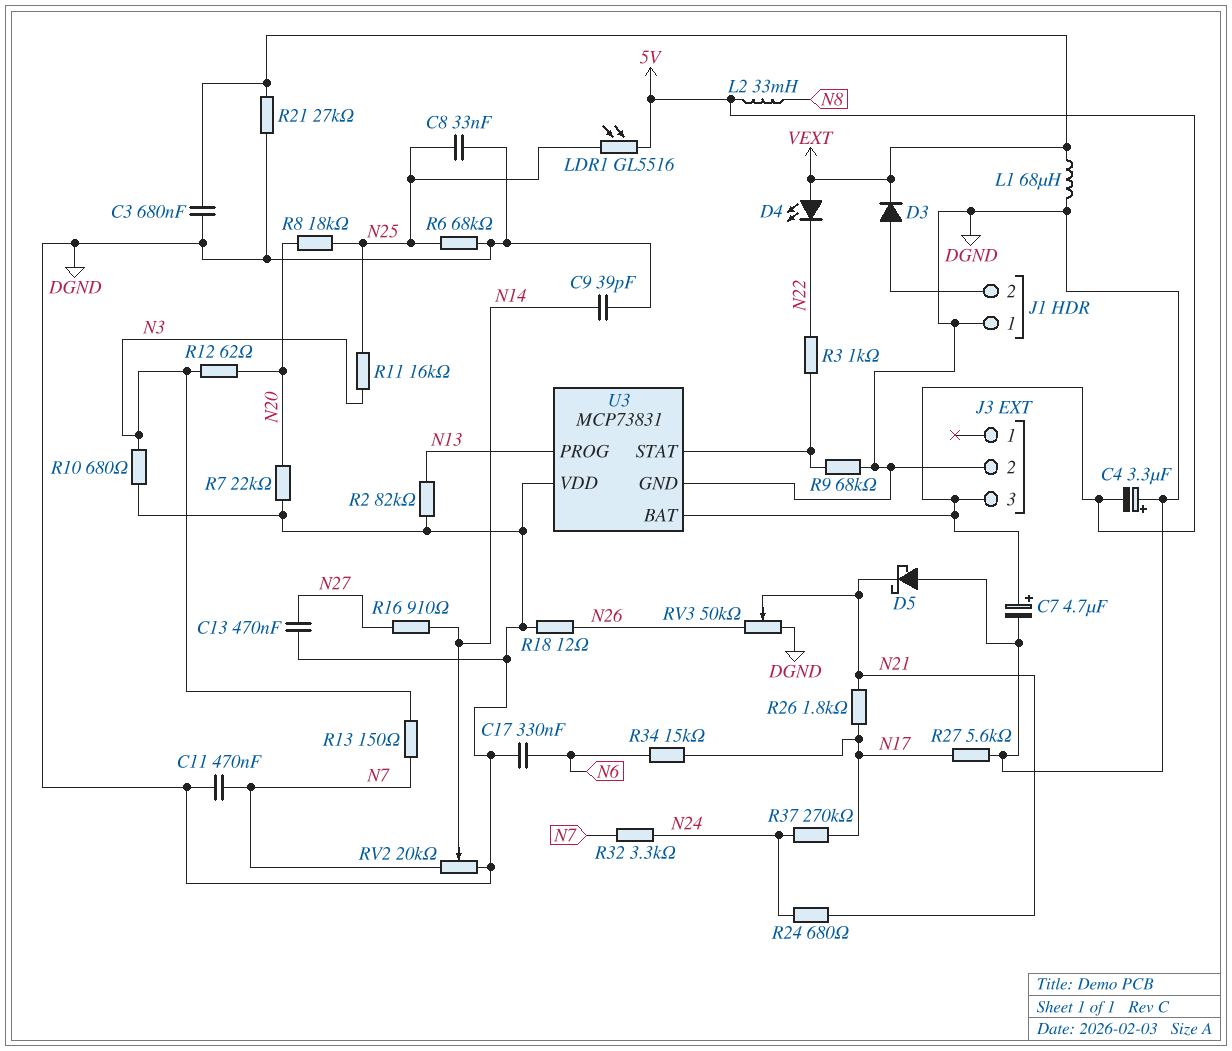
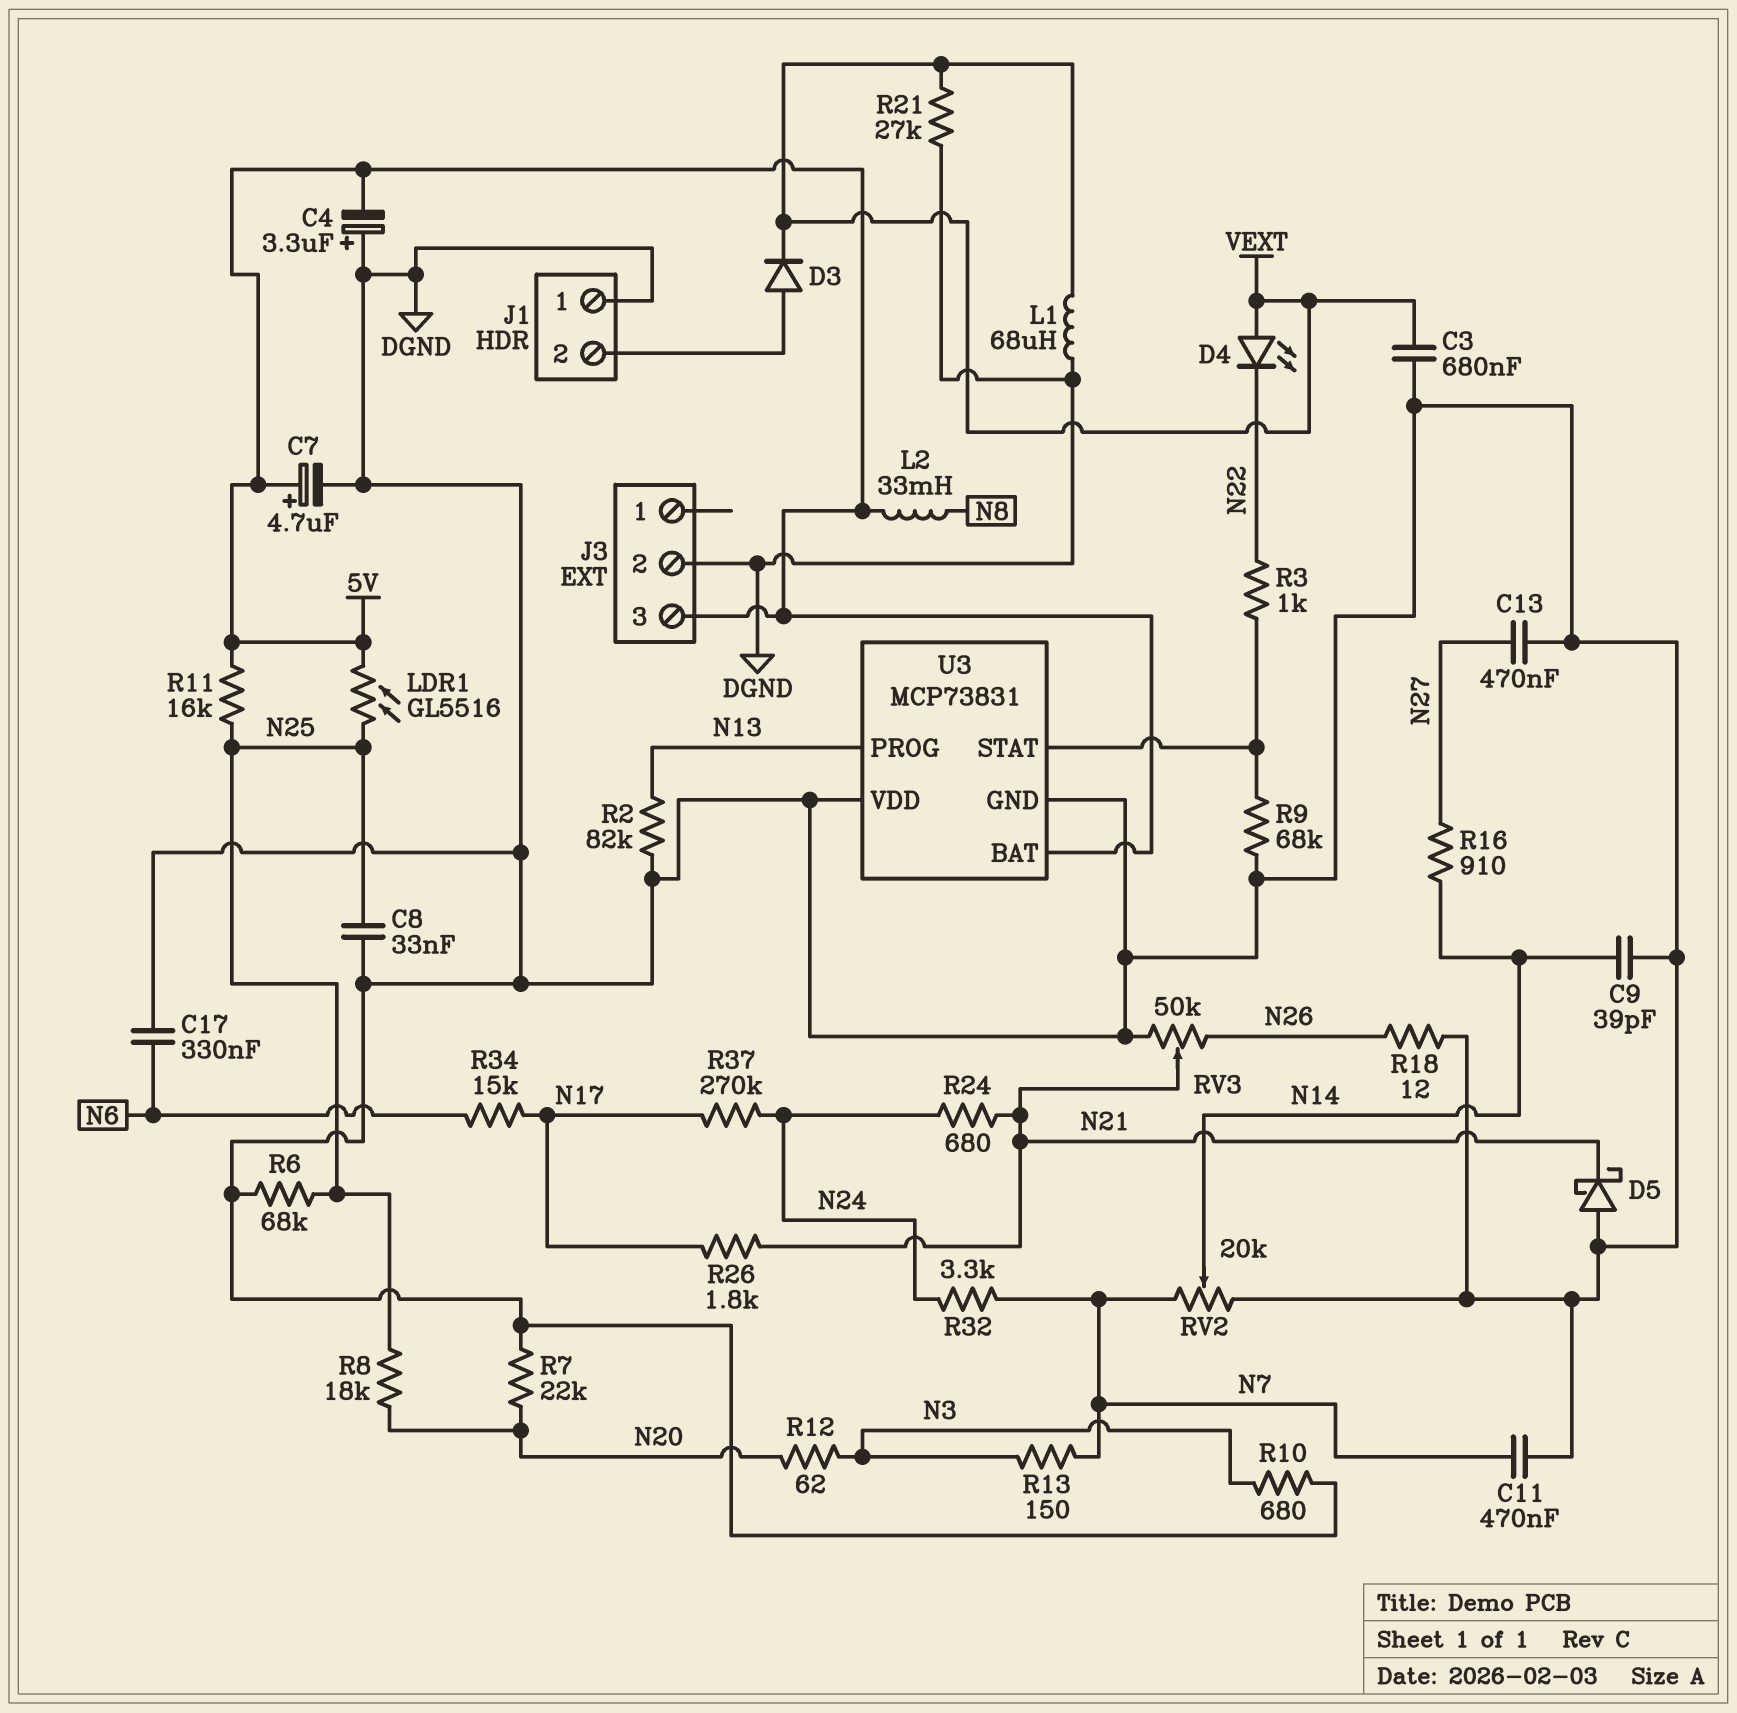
R11: 16k (N3, N25) -> 16k (5V, N25)
R27: 5.6k (DGND, N17) -> none

